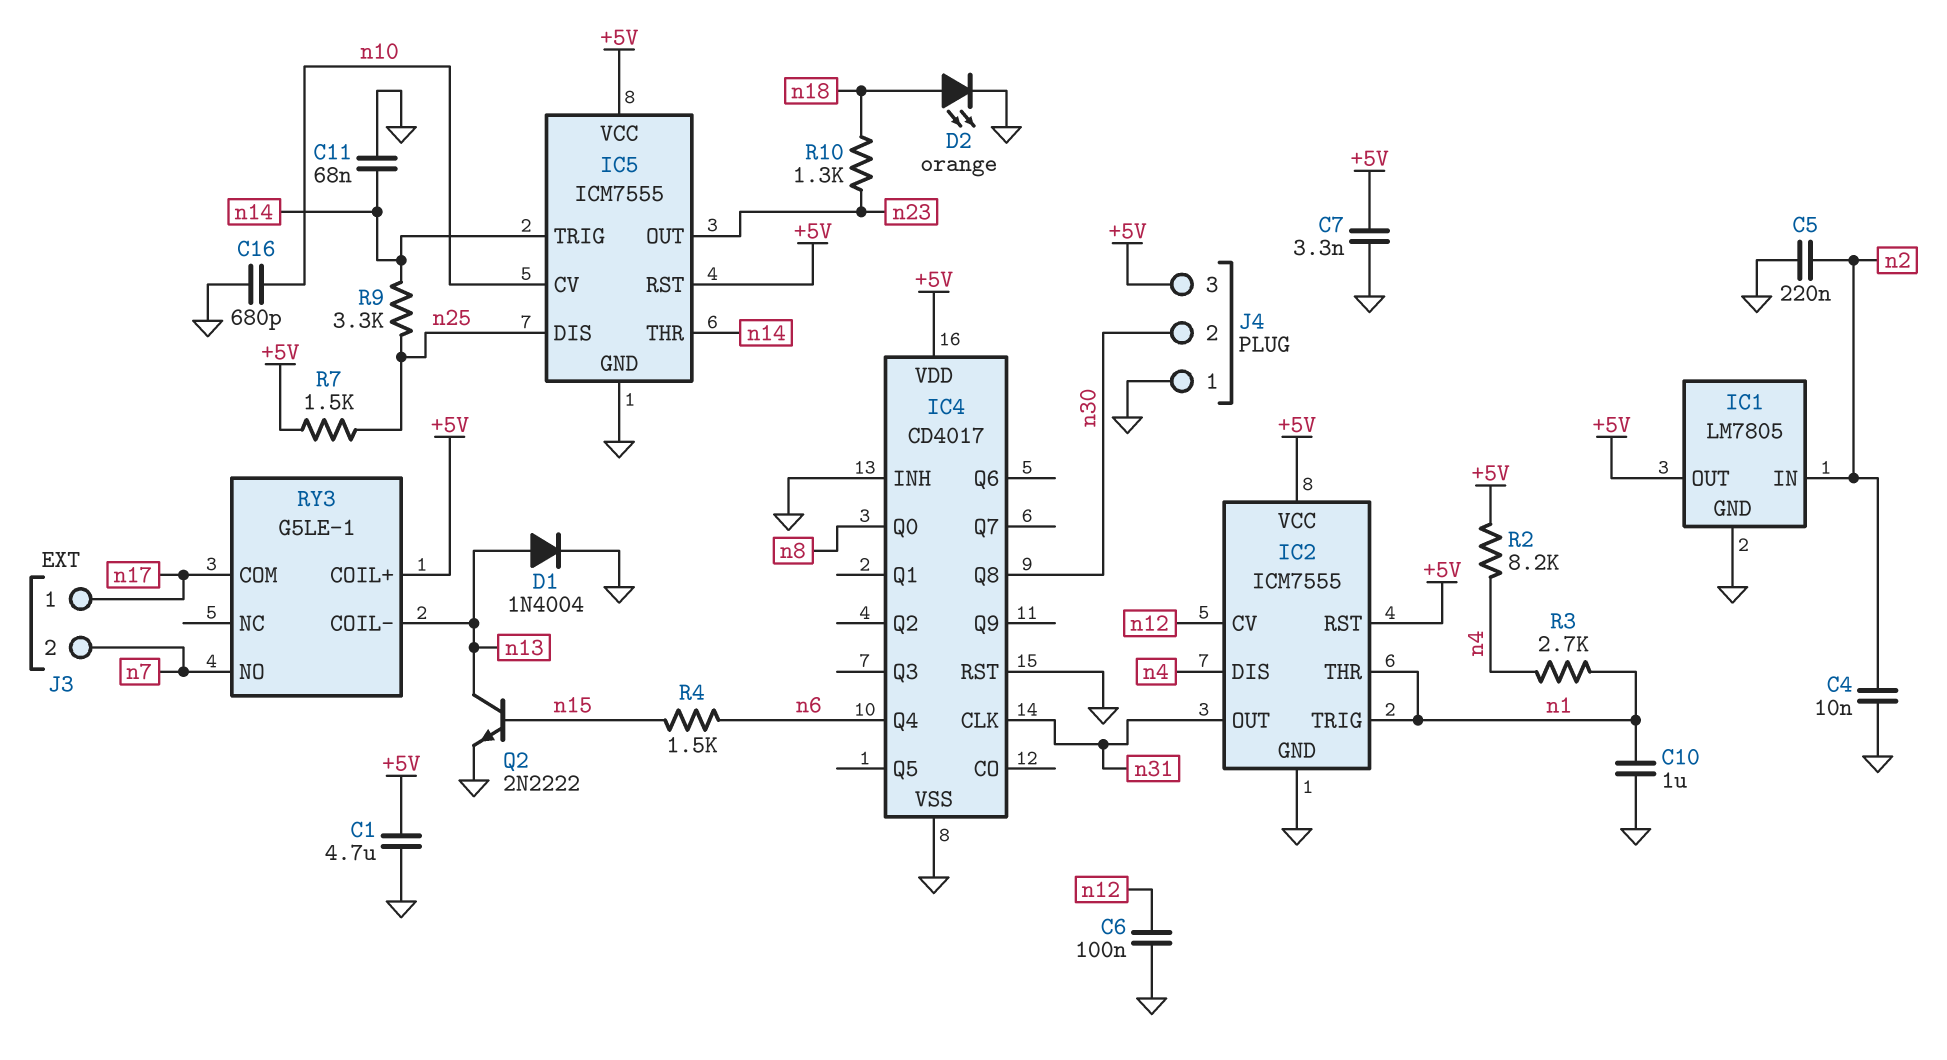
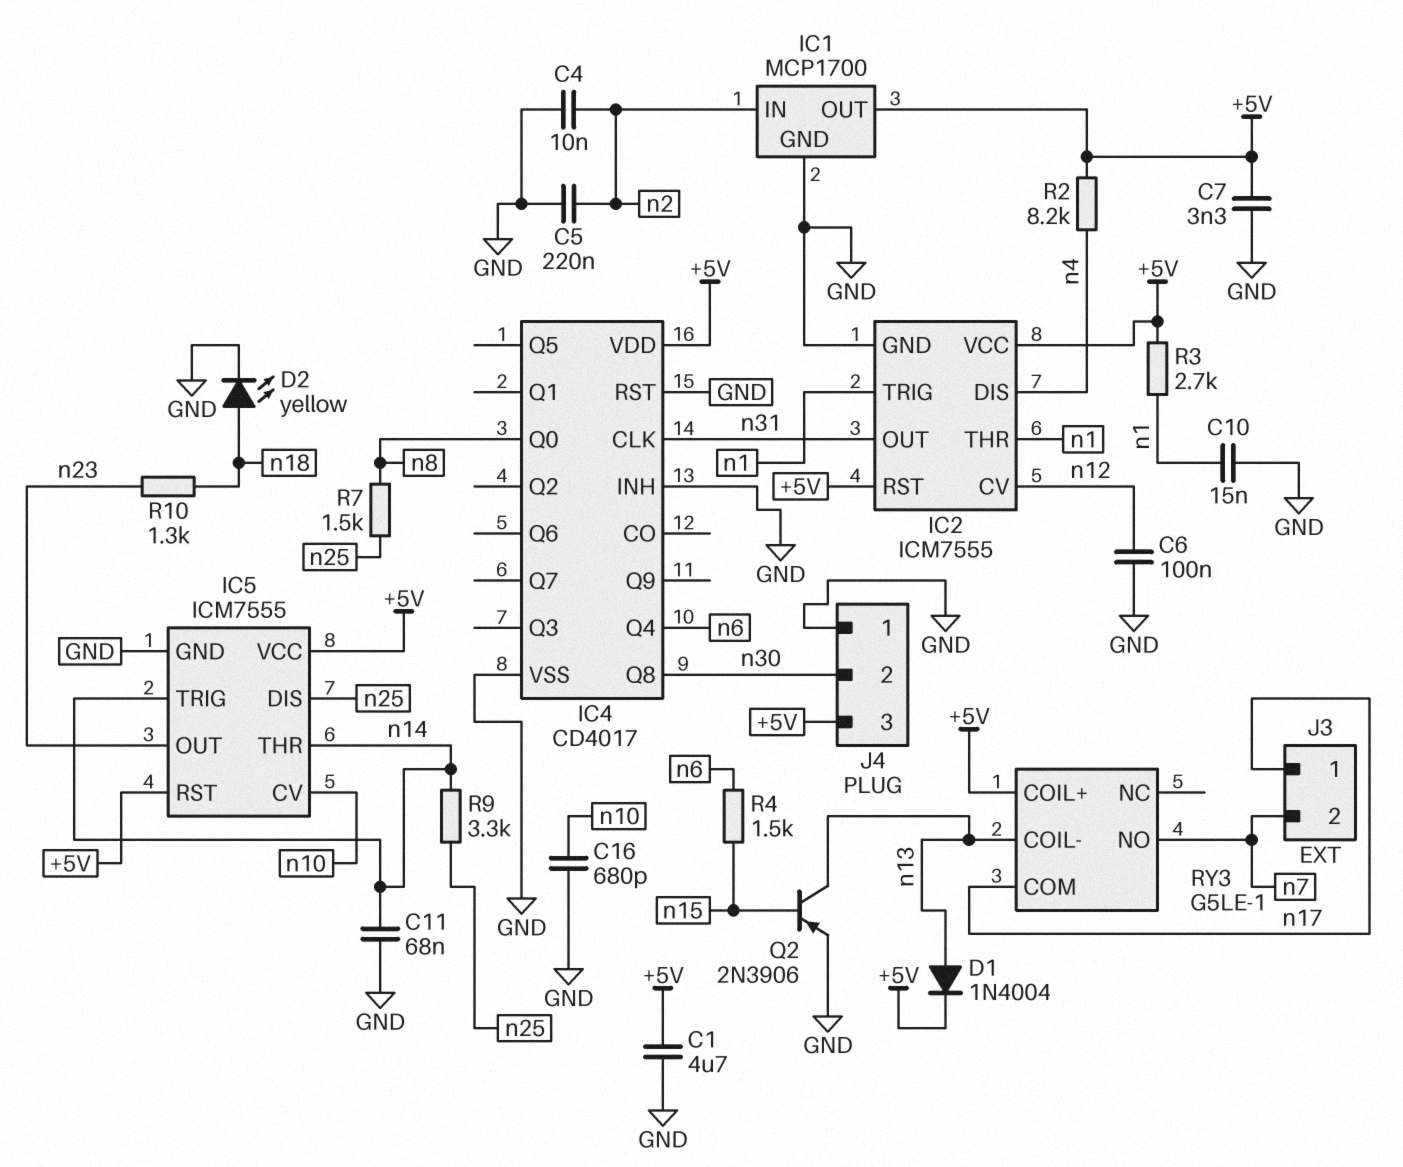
C10: 1uF (GND, n1) -> 15nF (GND, n1)
D1: diode 1N4004 (A n13, K GND) -> diode 1N4004 (A n13, K +5V)
D2: LED orange (A n18, K GND) -> LED yellow (A n18, K GND)
IC1: LM7805 -> MCP1700
Q2: NPN 2N2222 (B n15, C n13, E GND) -> PNP 2N3906 (B n15, C n13, E GND)
R3: 2.7k (n1, n4) -> 2.7k (+5V, n1)
R7: 1.5k (+5V, n25) -> 1.5k (n8, n25)

